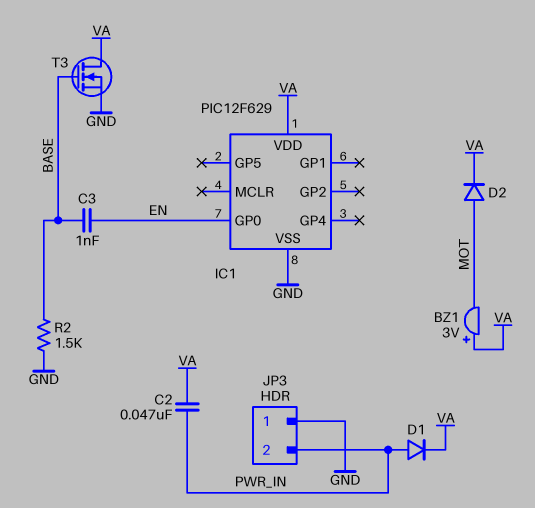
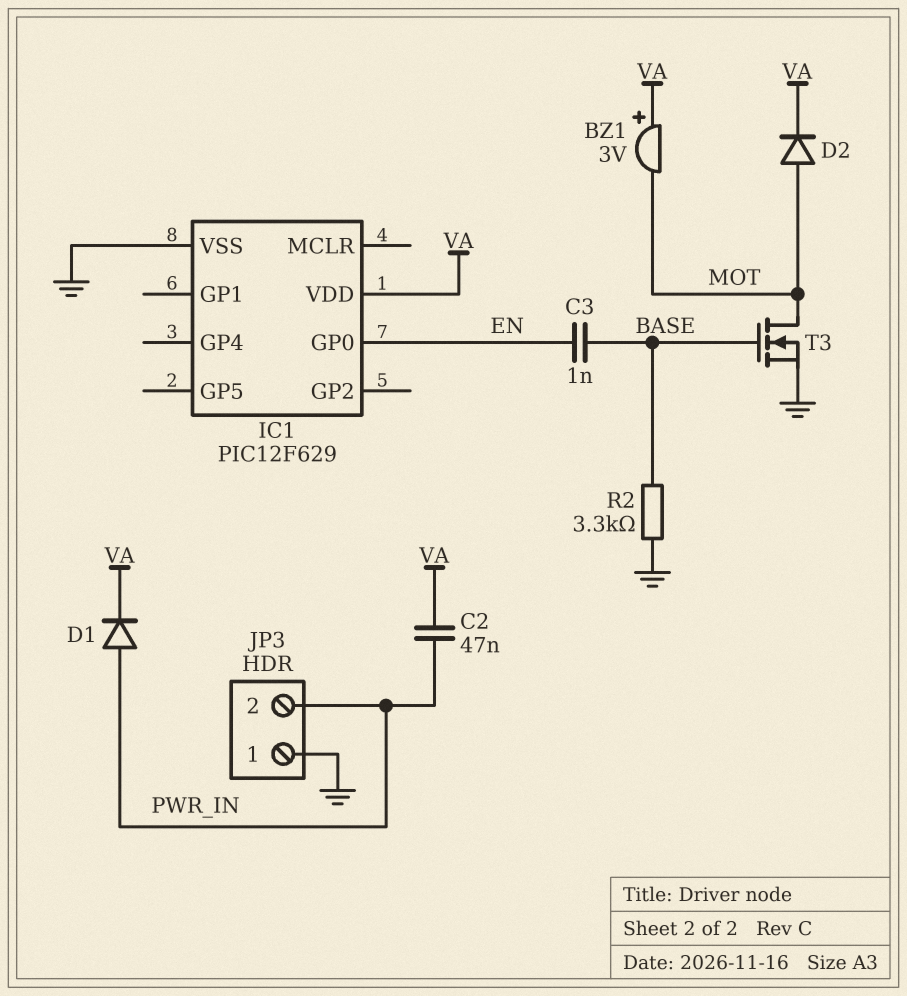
R2: 1.5k (BASE, GND) -> 3.3k (BASE, GND)
T3: NMOS (G BASE, D VA, S GND) -> NMOS (G BASE, D MOT, S GND)

